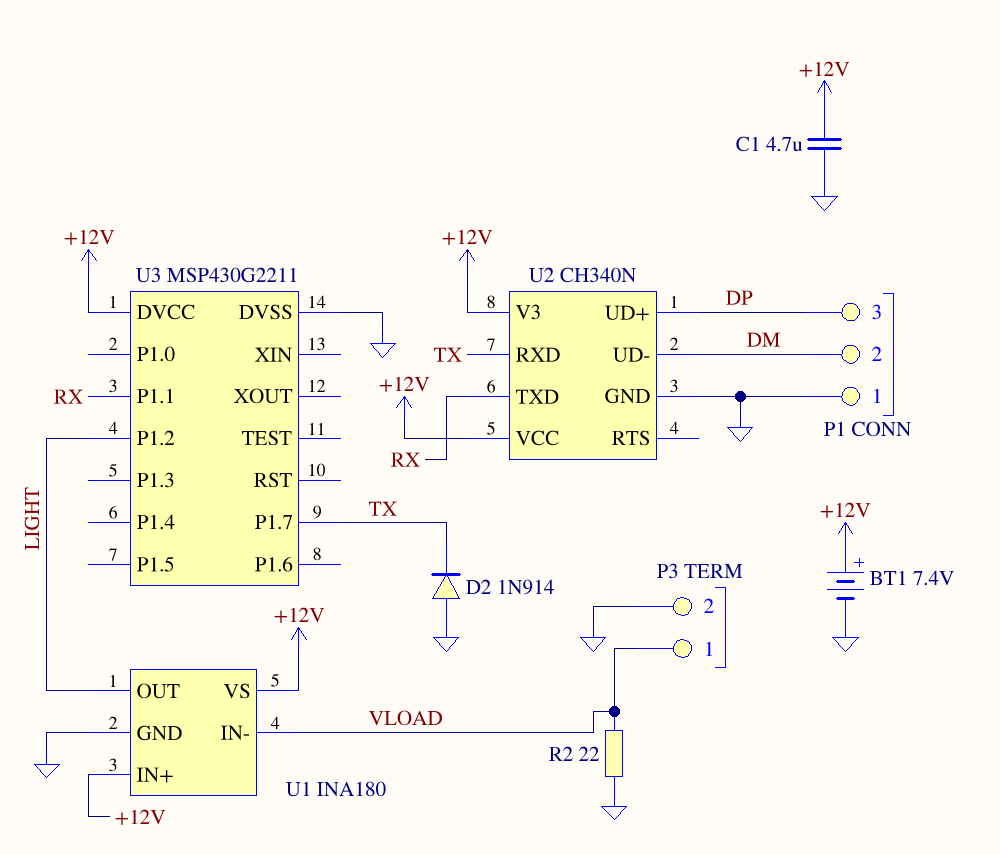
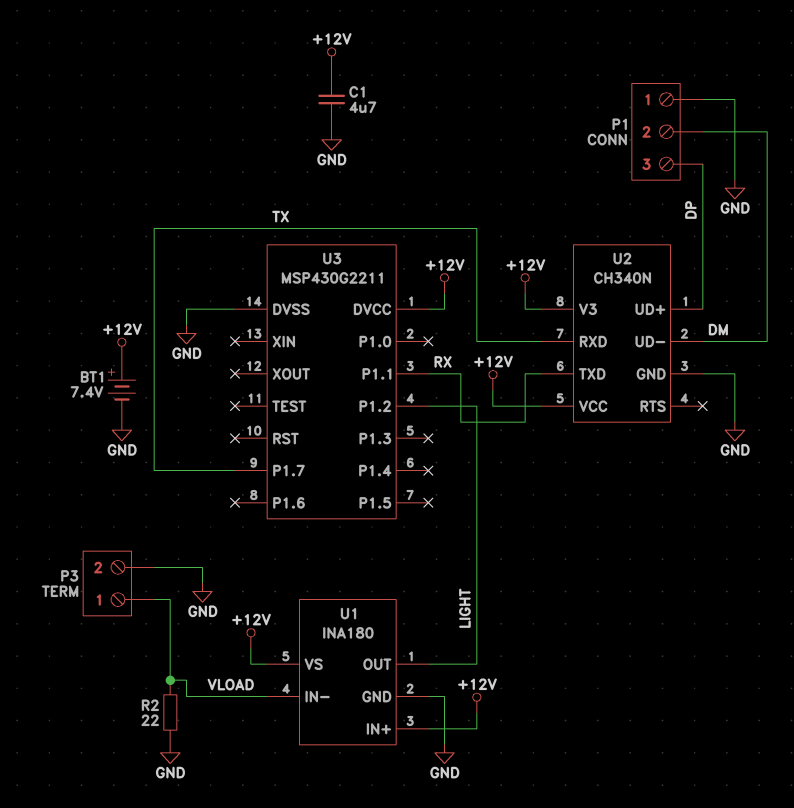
D2: diode 1N914 (A GND, K TX) -> none

